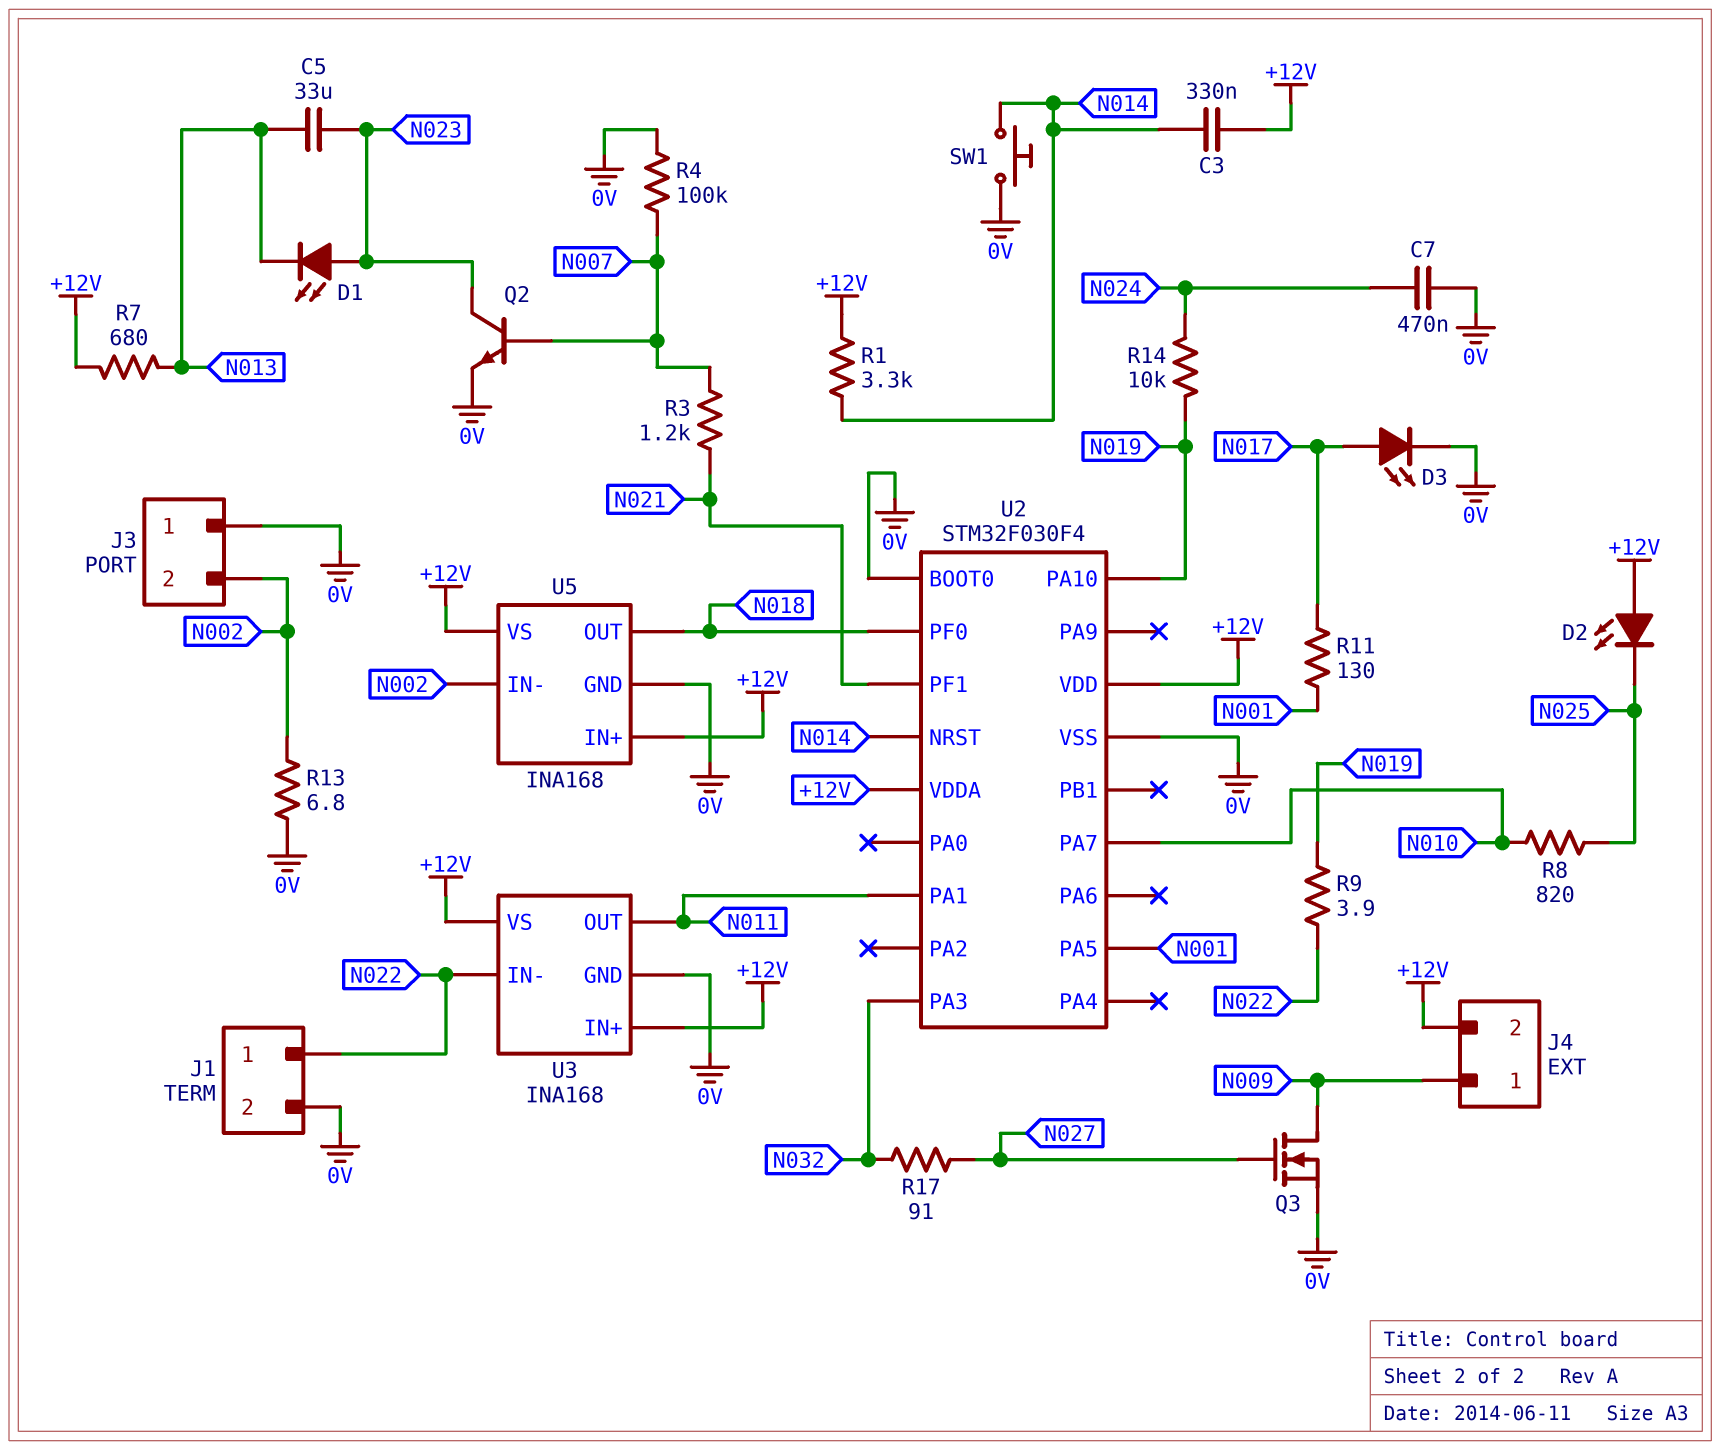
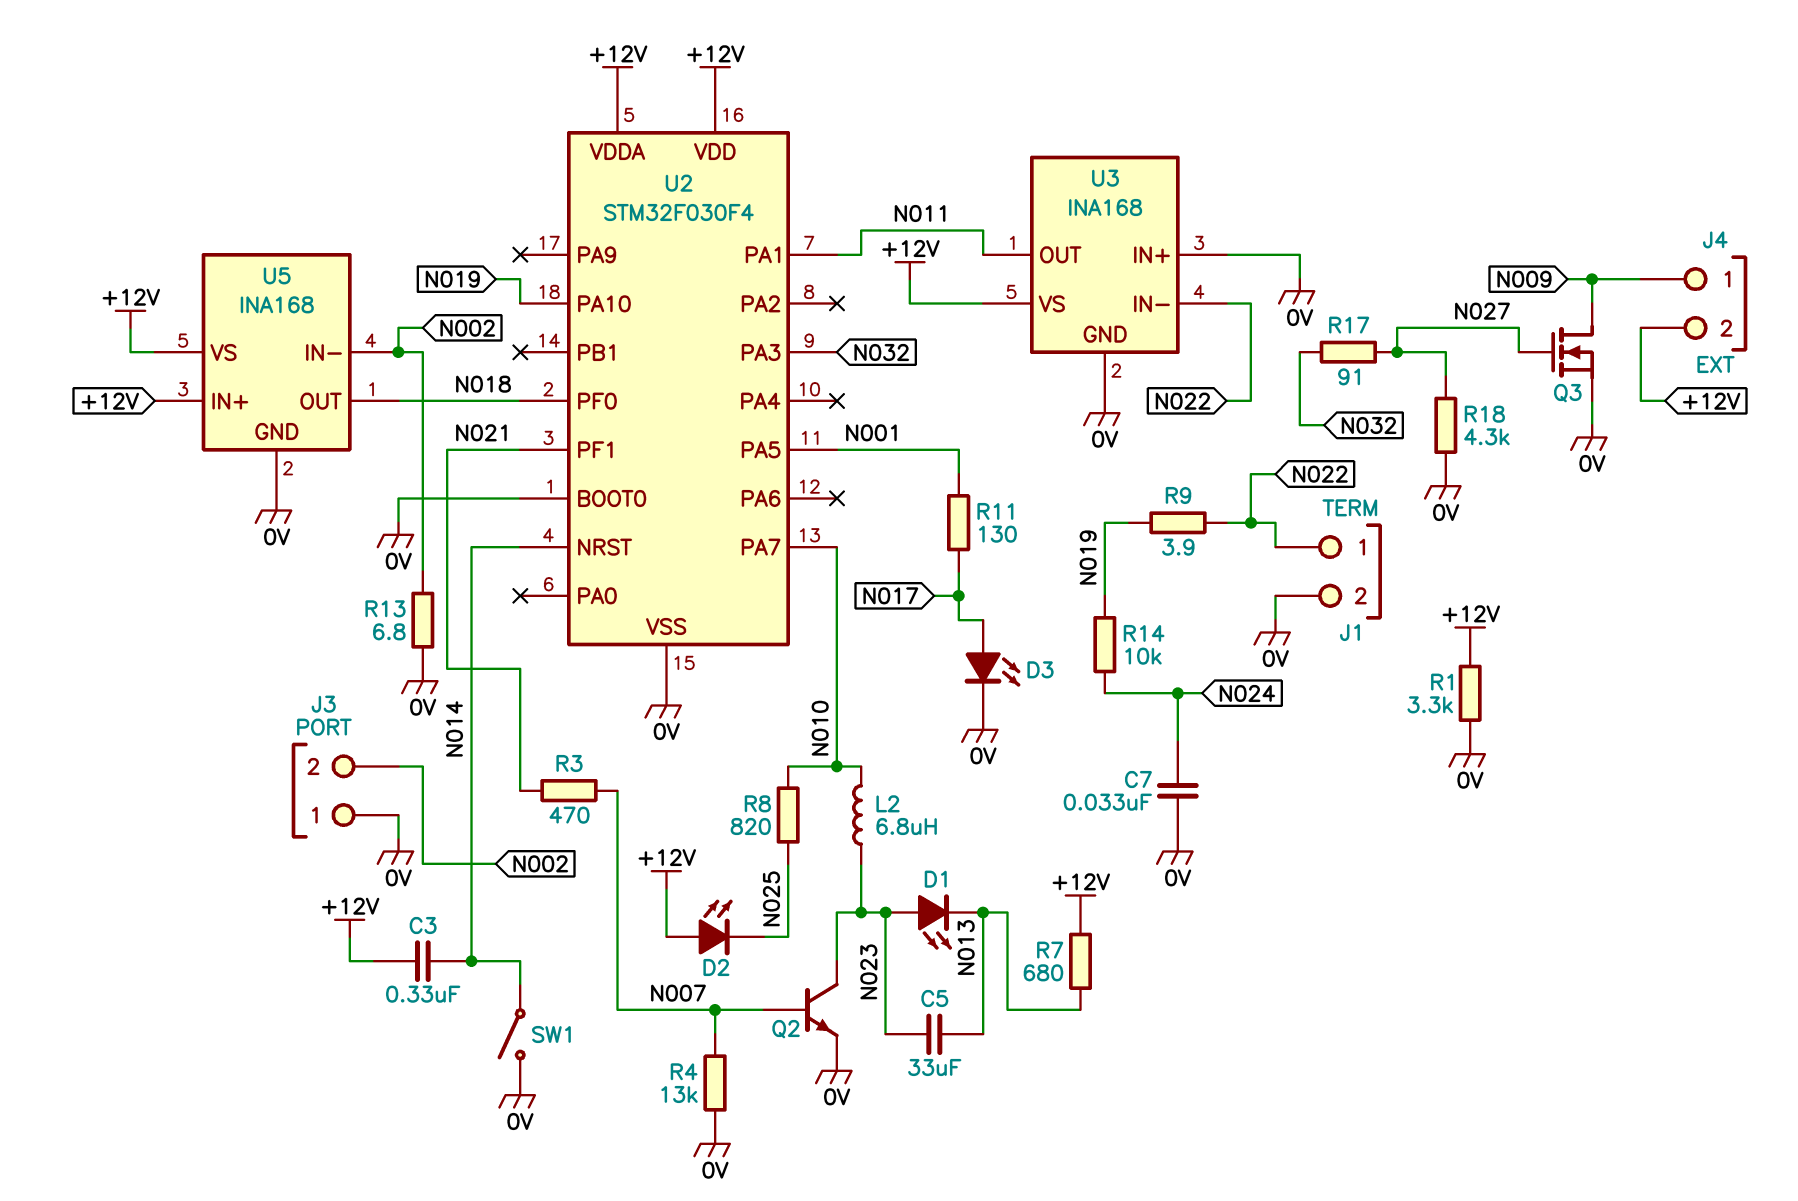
C7: 470nF (0V, N024) -> 33nF (0V, N024)
L2: none -> 6.8uH (N010, N023)
R1: 3.3k (+12V, N014) -> 3.3k (+12V, 0V)
R3: 1.2k (N007, N021) -> 470 (N007, N021)
R4: 100k (0V, N007) -> 13k (0V, N007)
R18: none -> 4.3k (0V, N027)
SW1: button (0V, N014) -> switch (0V, N014)
U3 pin IN+: +12V -> 0V

